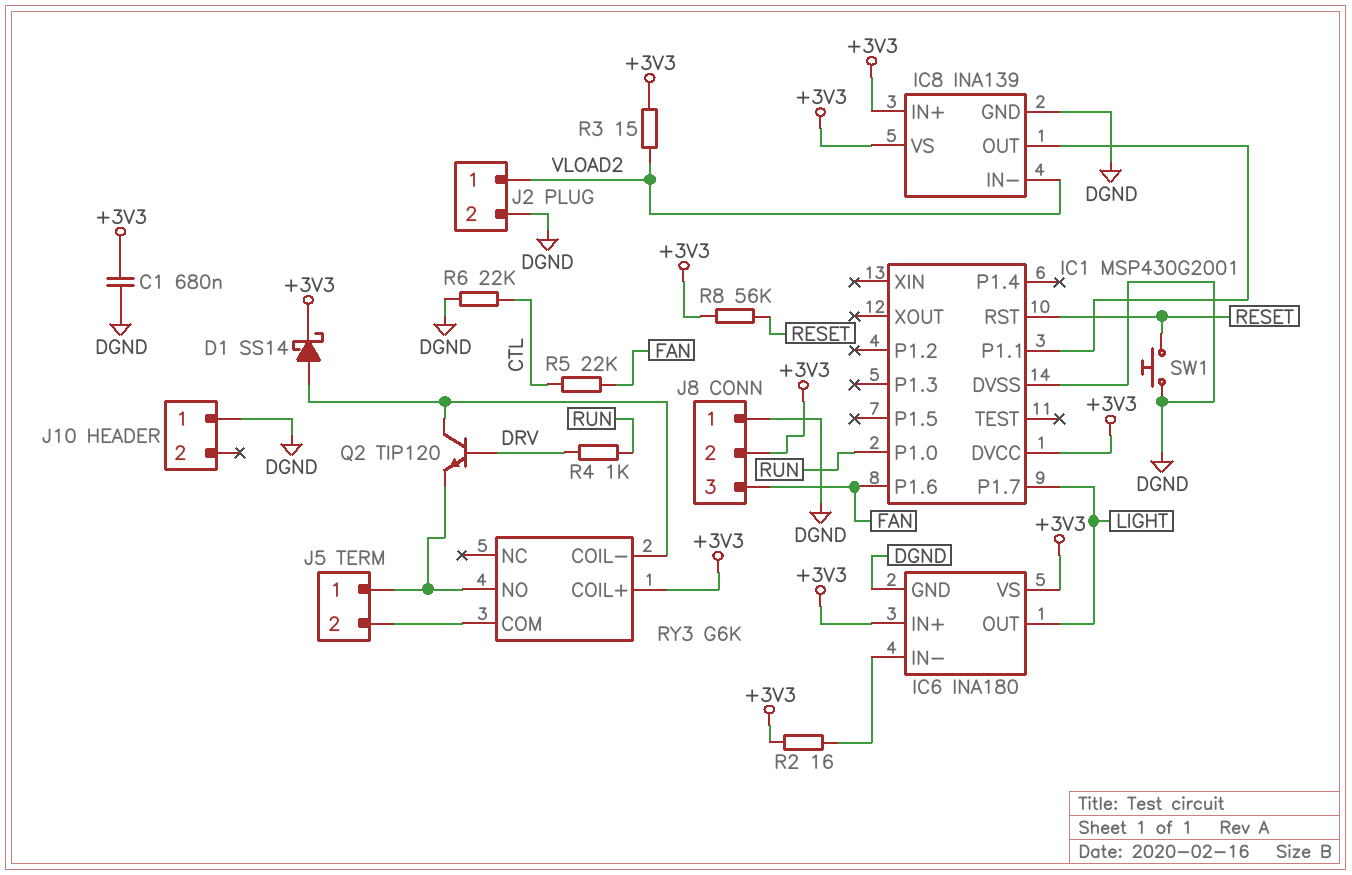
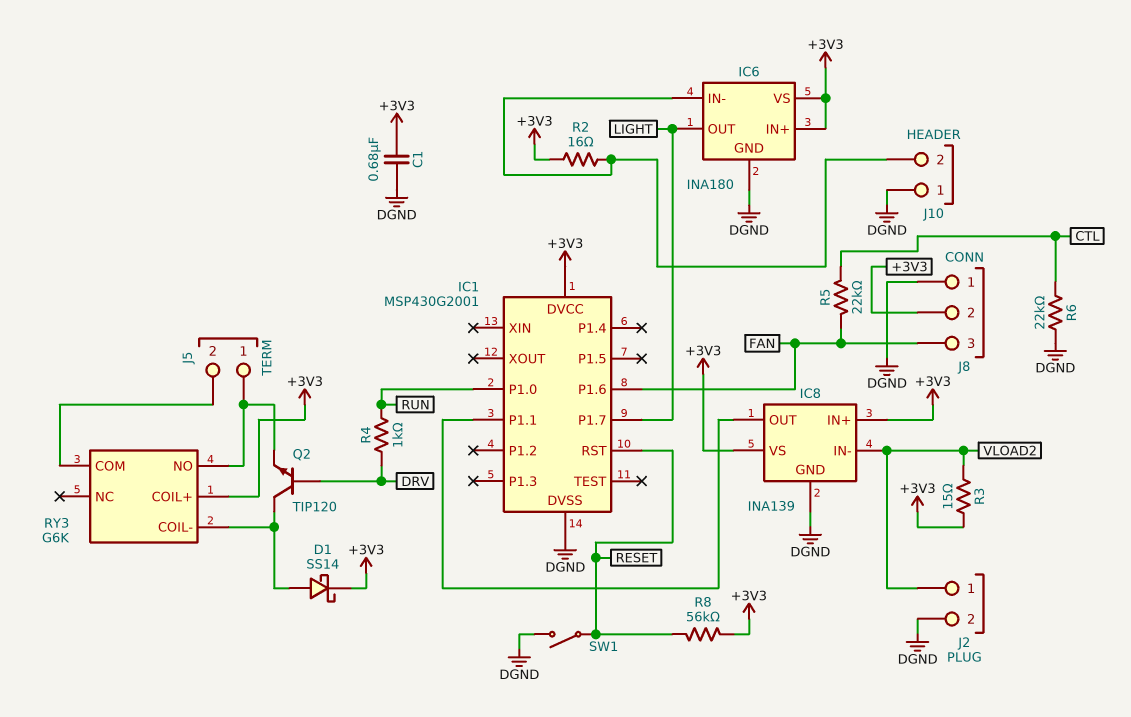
J10 pin 2: none -> IC6/IN-
SW1: button (DGND, RESET) -> switch (DGND, RESET)

